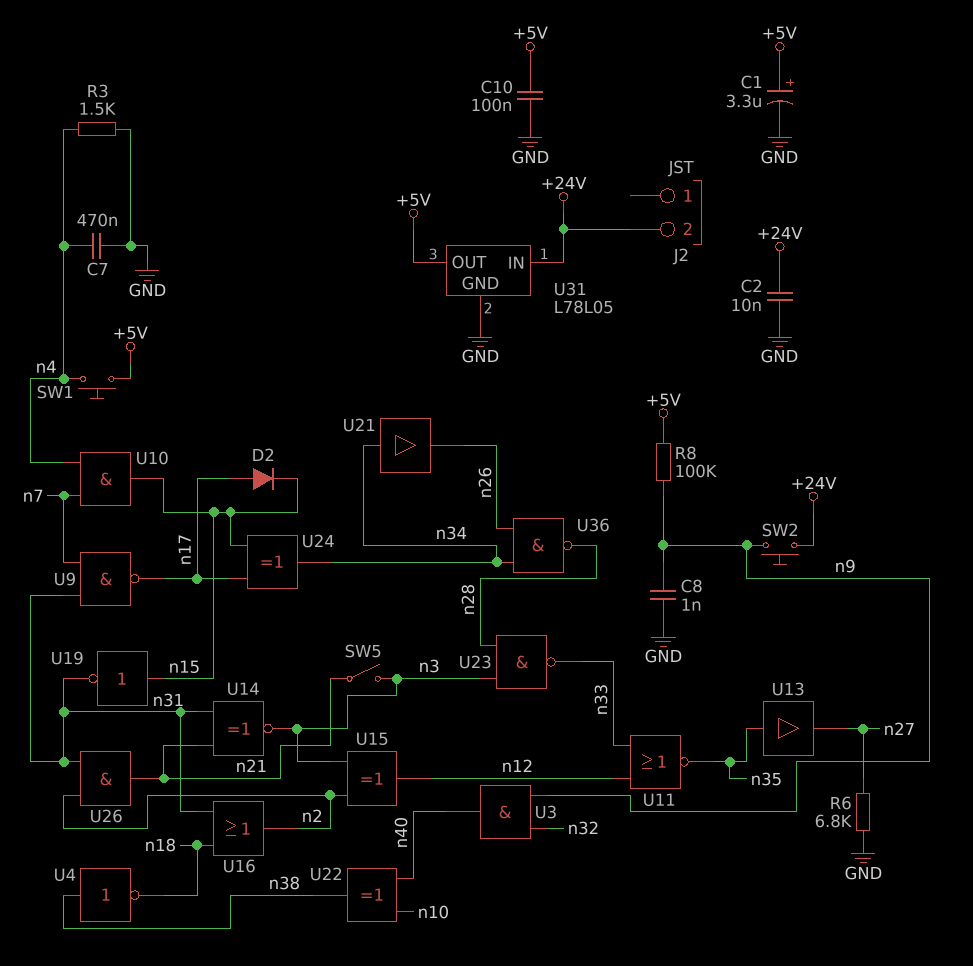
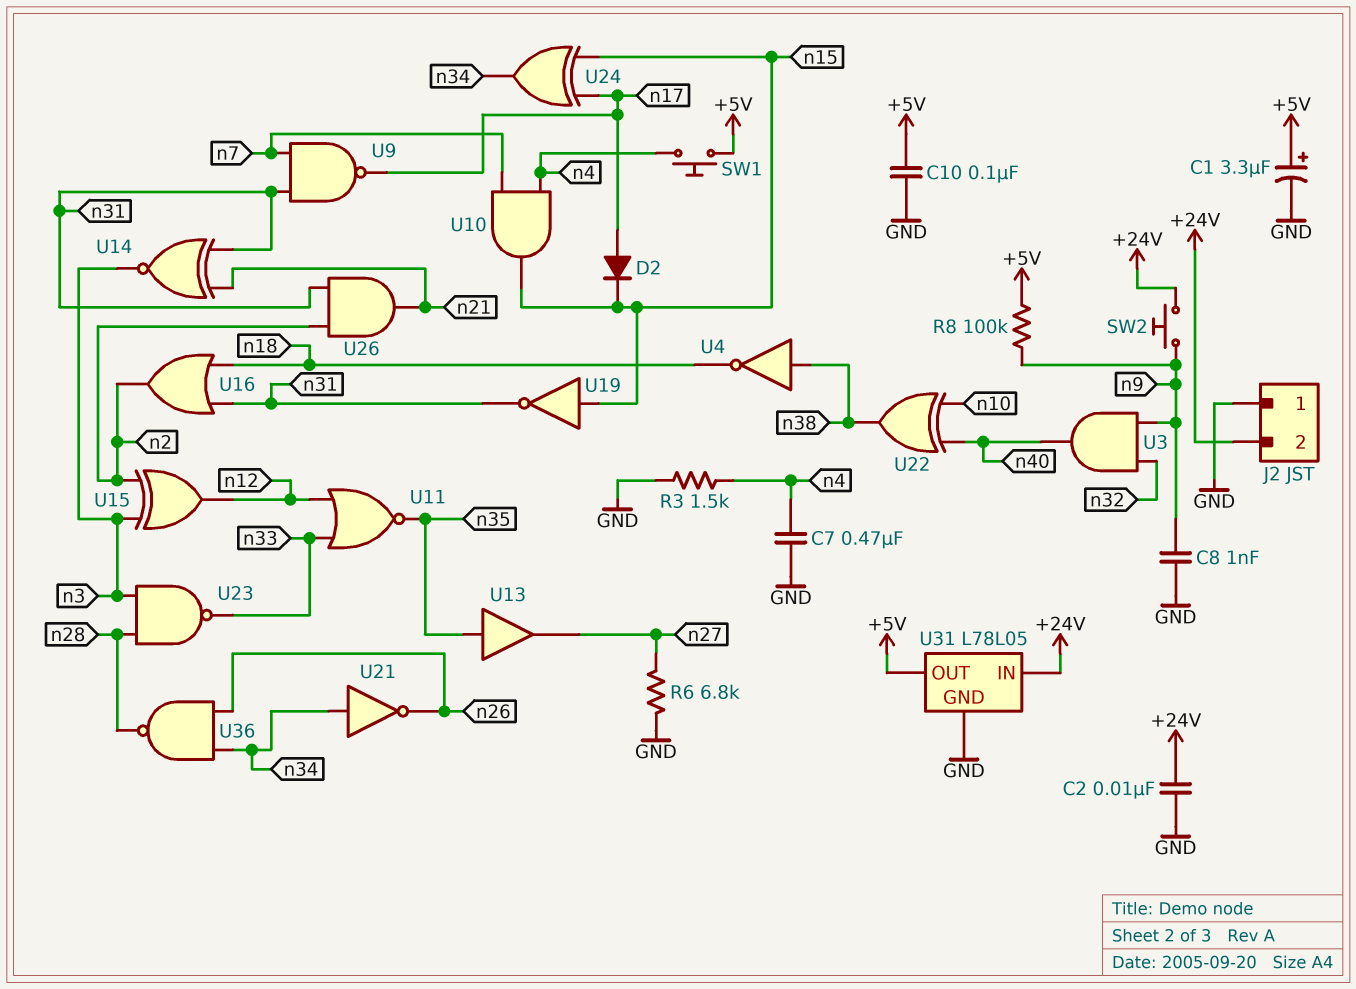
J2 pin 1: none -> GND
SW5: switch (n3, n21) -> none
U21: buffer (in n34, out n26) -> NOT (in n34, out n26)

